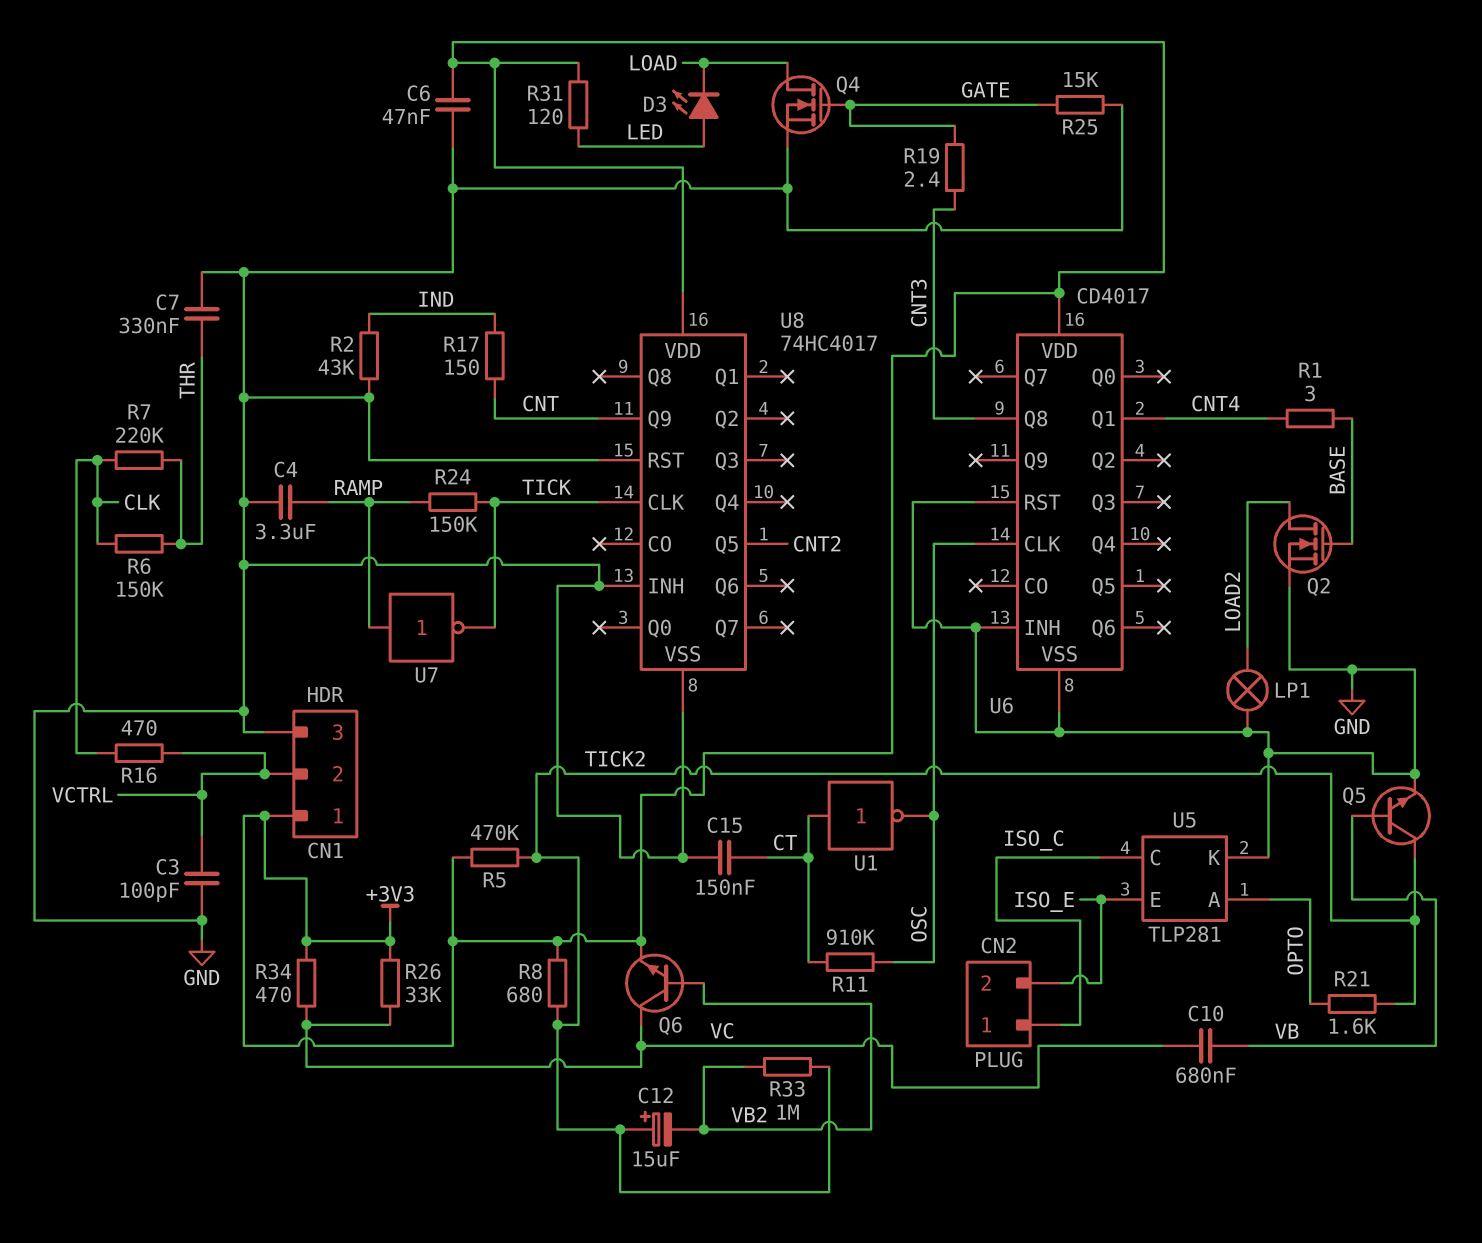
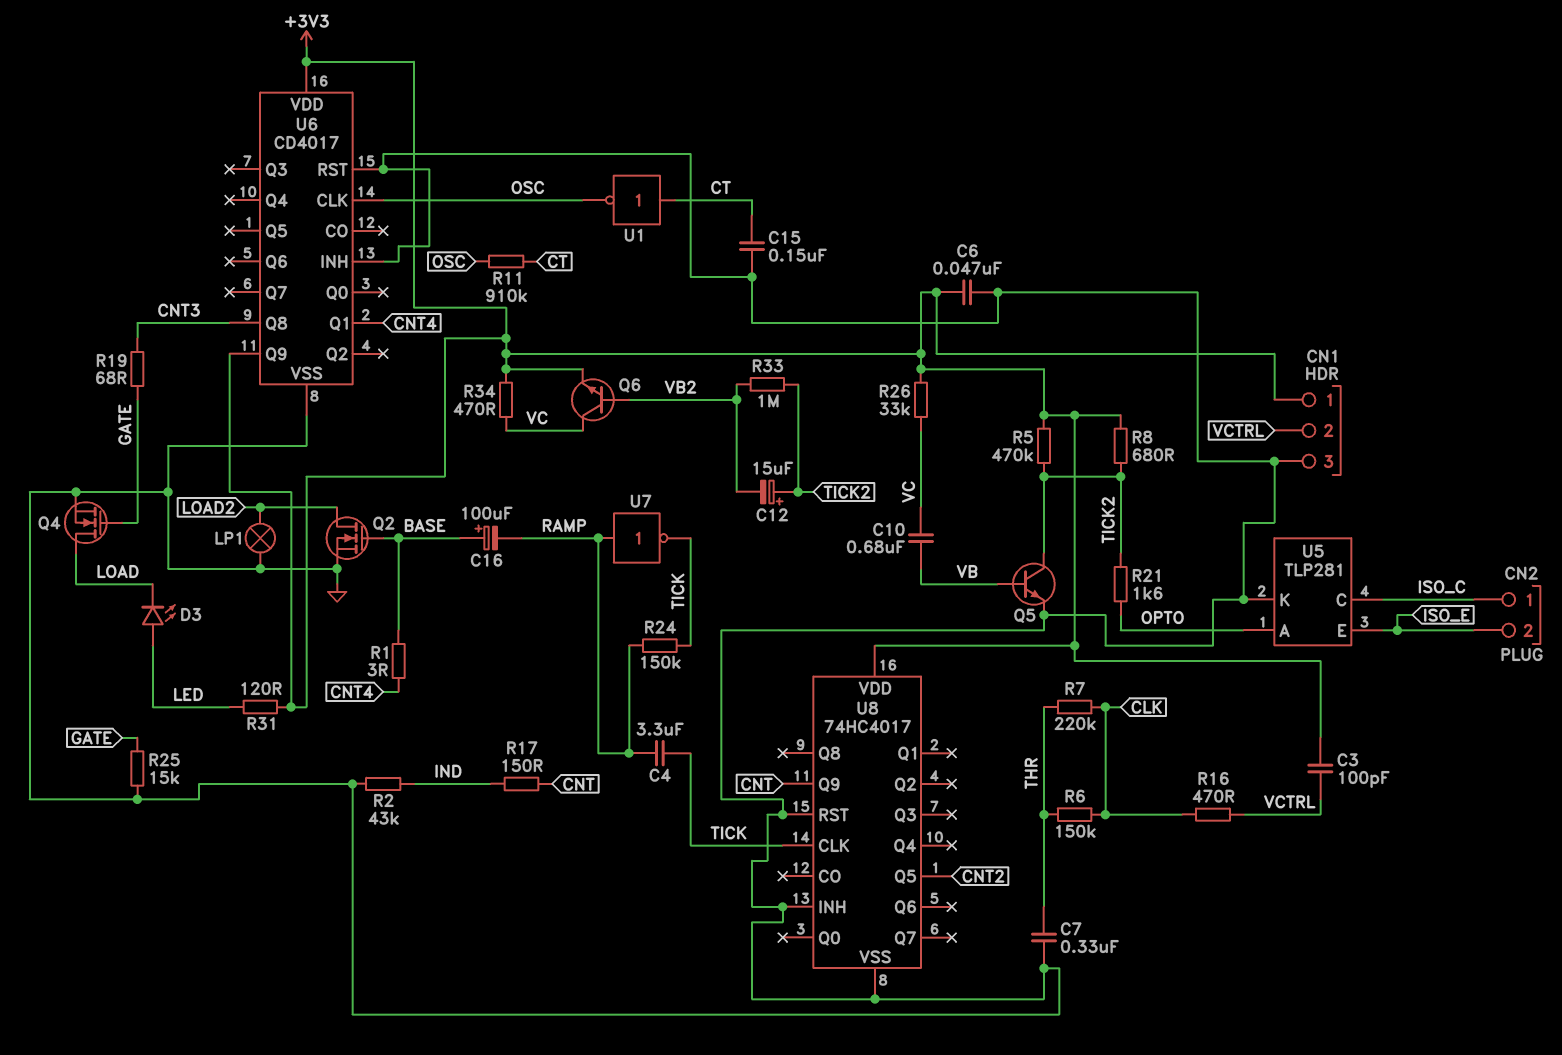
C3: 100pF (GND, VCTRL) -> 100pF (+3V3, VCTRL)
C4: 3.3uF (GND, RAMP) -> 3.3uF (RAMP, TICK)
C16: none -> 100uF (plus BASE, minus RAMP)
R19: 2.4 (CNT3, GATE) -> 68 (CNT3, GATE)
U6 pin Q9: none -> +3V3

